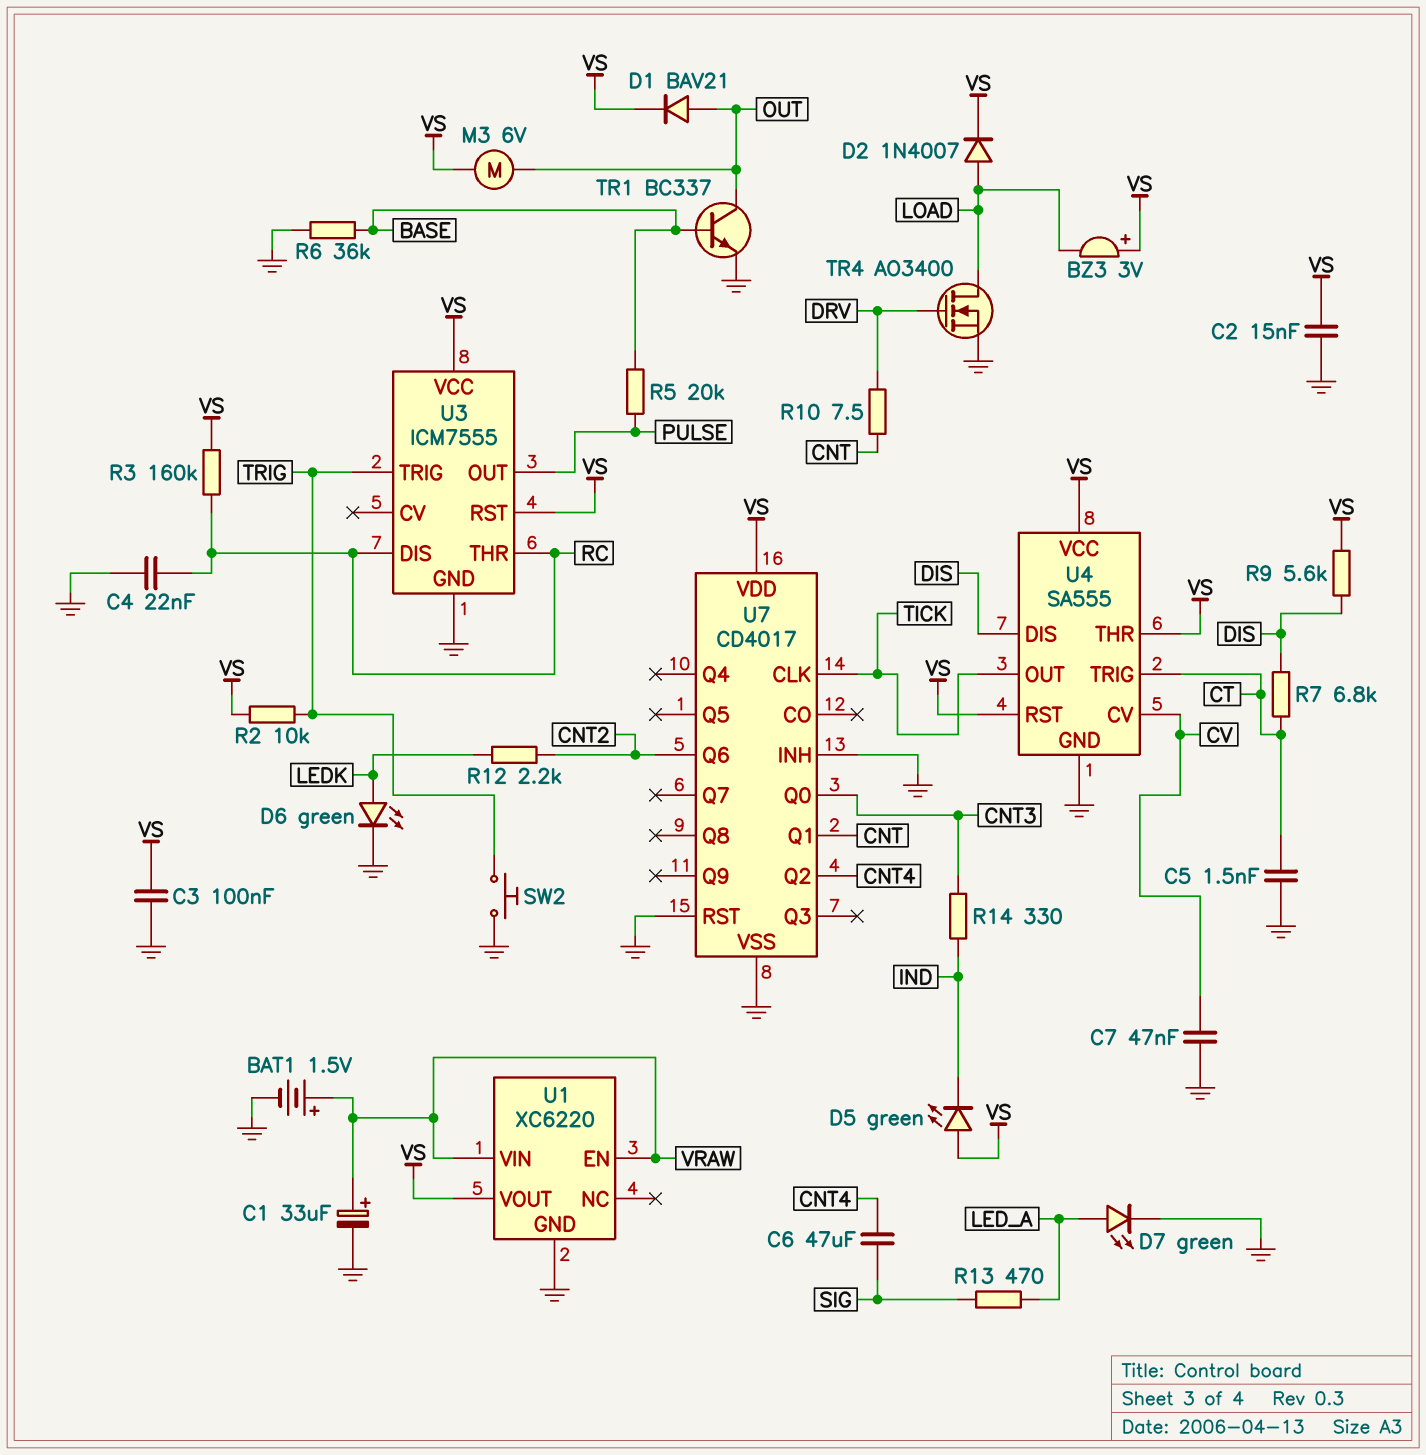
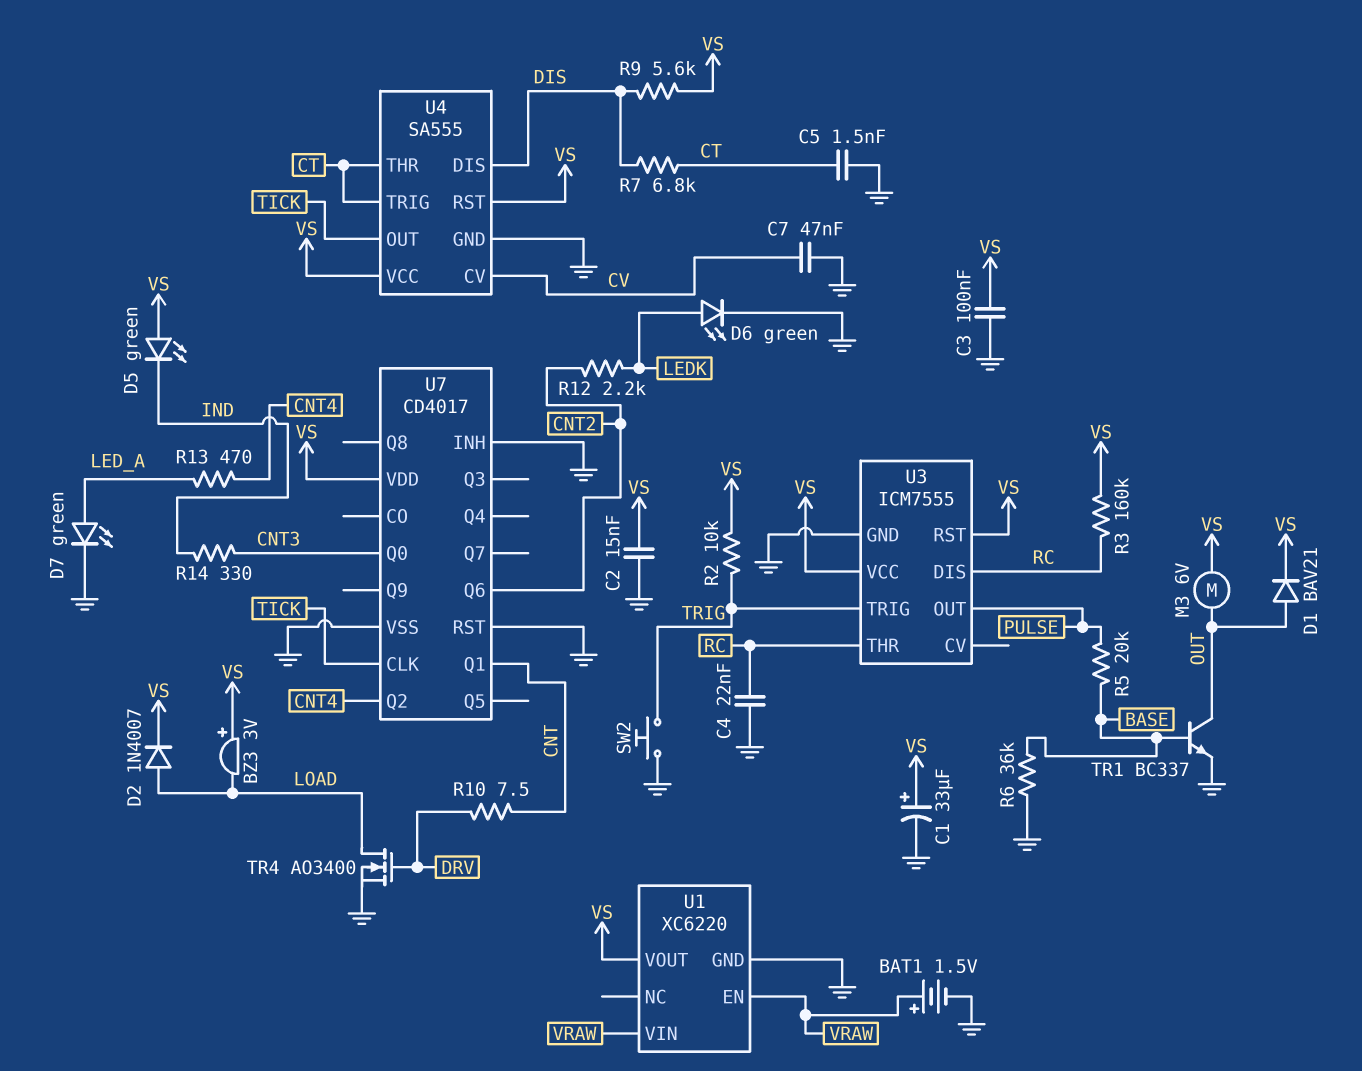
C1: 33uF (plus VRAW, minus GND) -> 33uF (plus VS, minus GND)
C6: 47uF (CNT4, SIG) -> none
R13: 470 (LED_A, SIG) -> 470 (CNT4, LED_A)
U4 pin THR: VS -> CT

